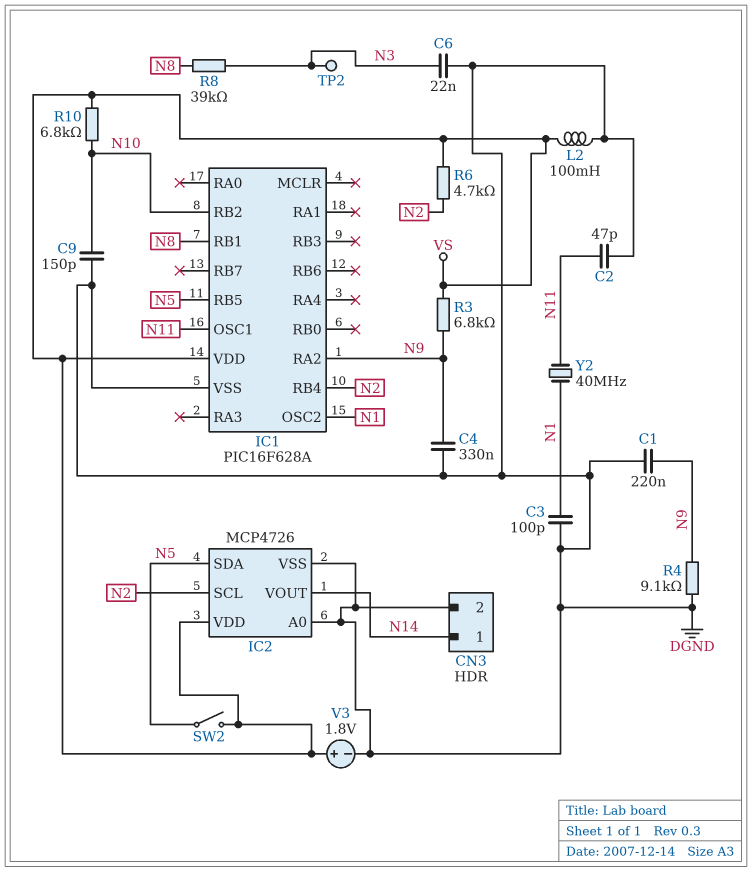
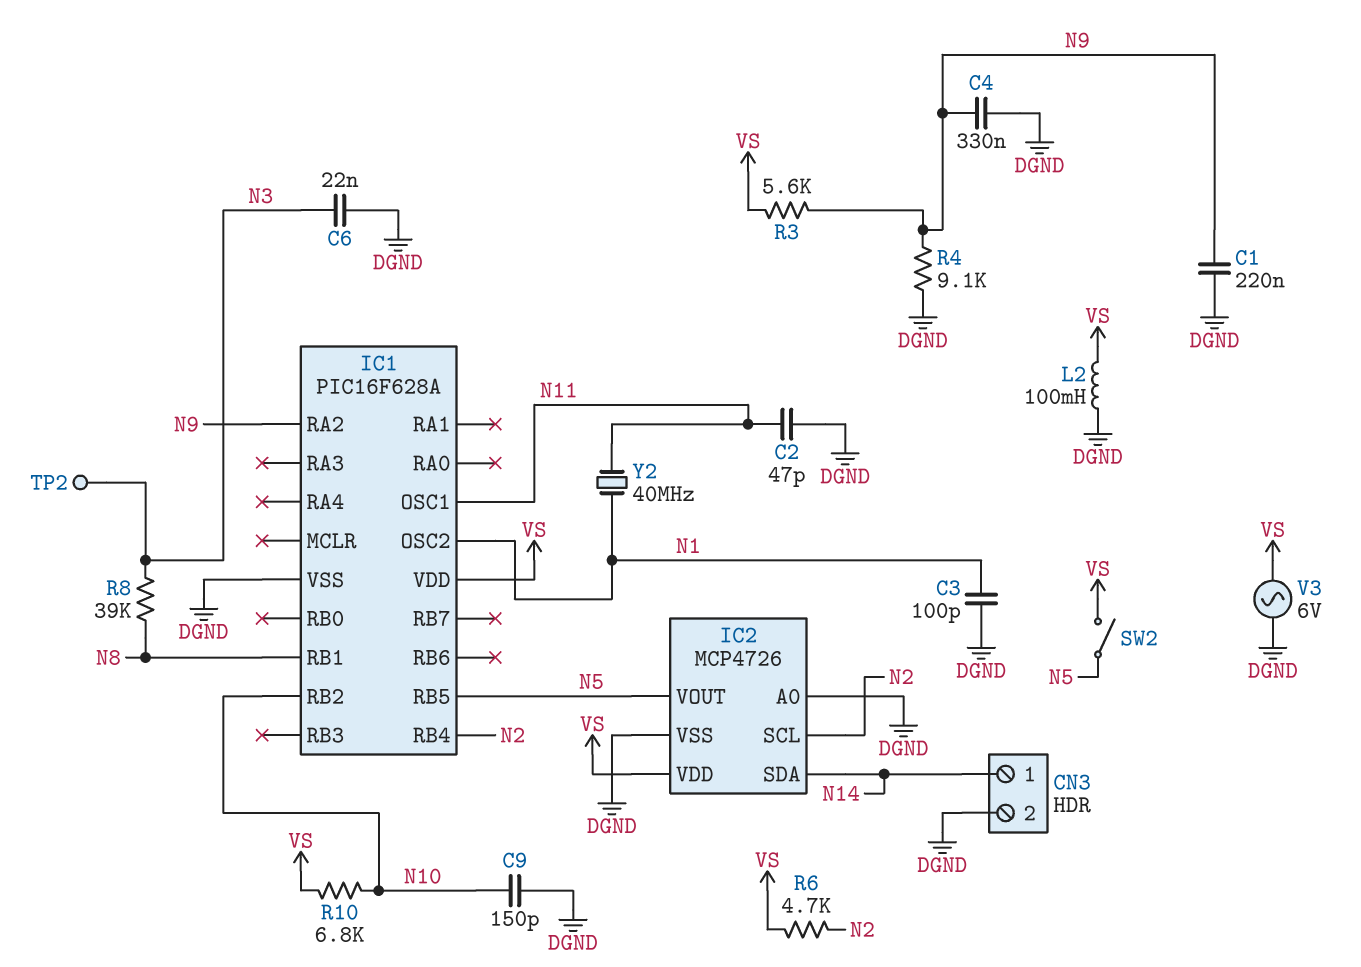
IC2 pin SDA: N5 -> N14
IC2 pin VOUT: N14 -> N5
R3: 6.8k (N9, VS) -> 5.6k (N9, VS)
V3: 1.8V (plus VS, minus DGND) -> AC 6V (DGND, VS)

